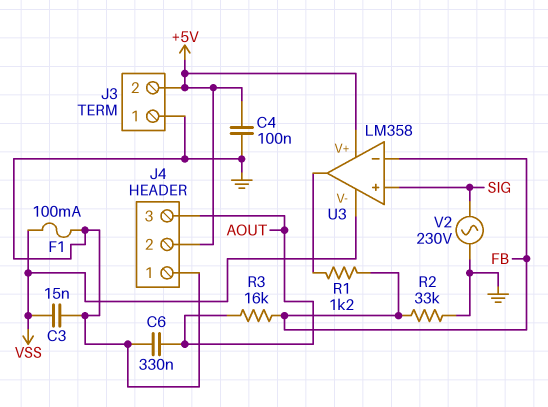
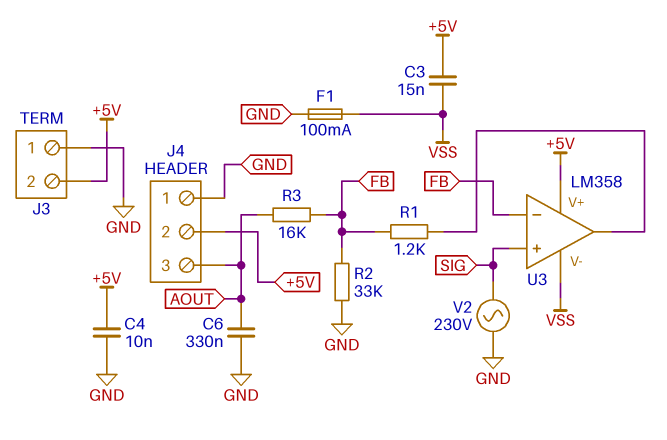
C3: 15nF (GND, VSS) -> 15nF (+5V, VSS)
C4: 100nF (+5V, GND) -> 10nF (+5V, GND)

